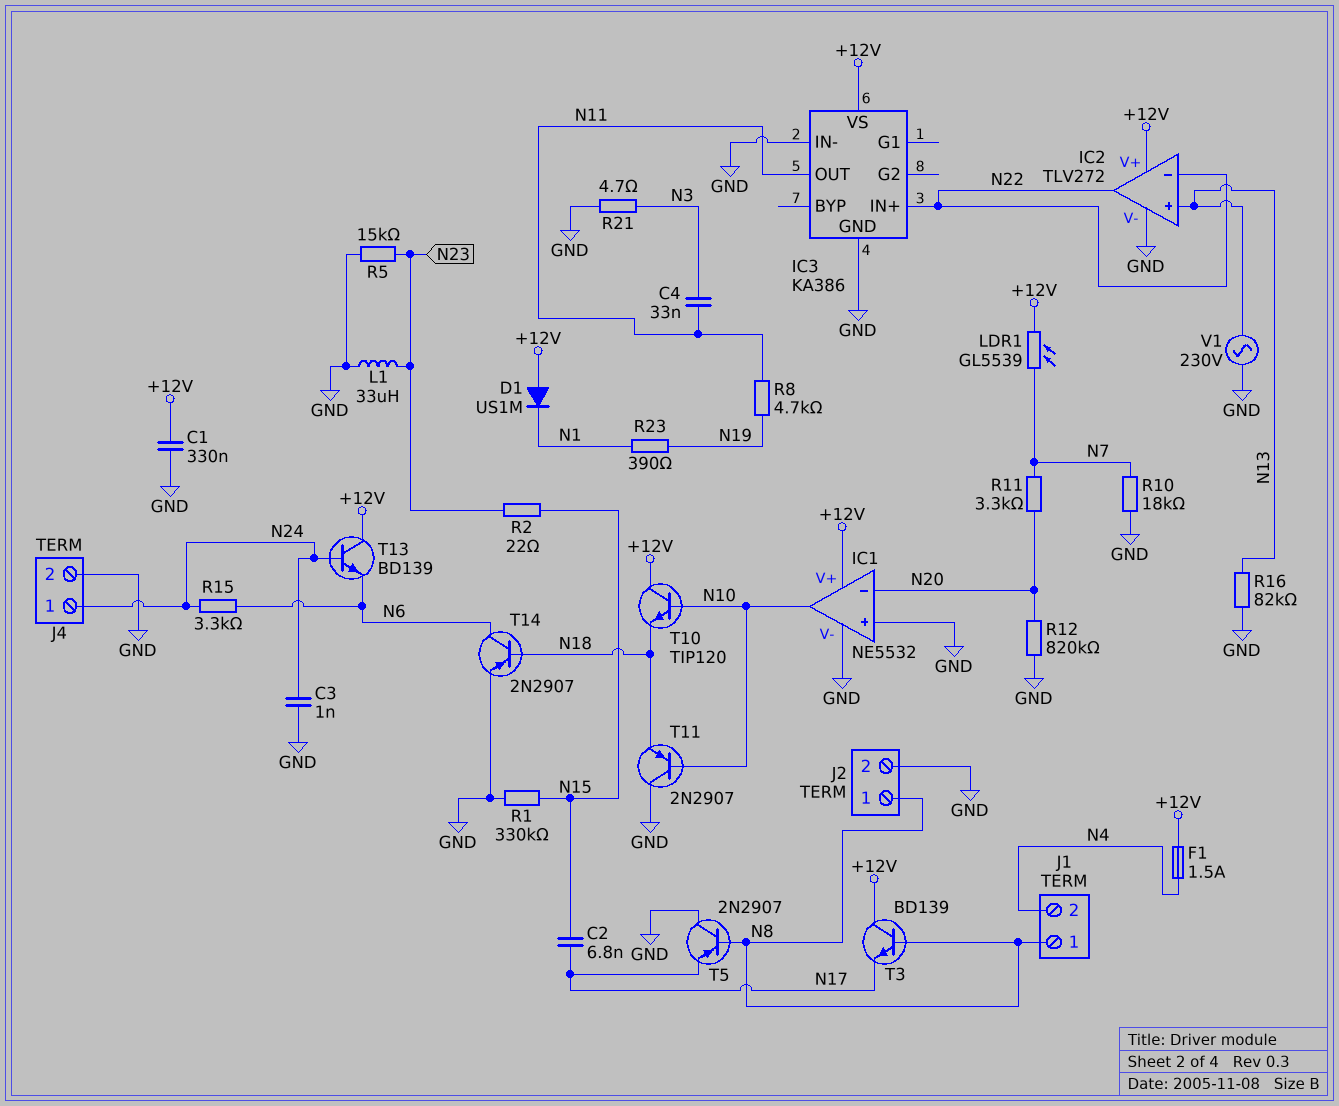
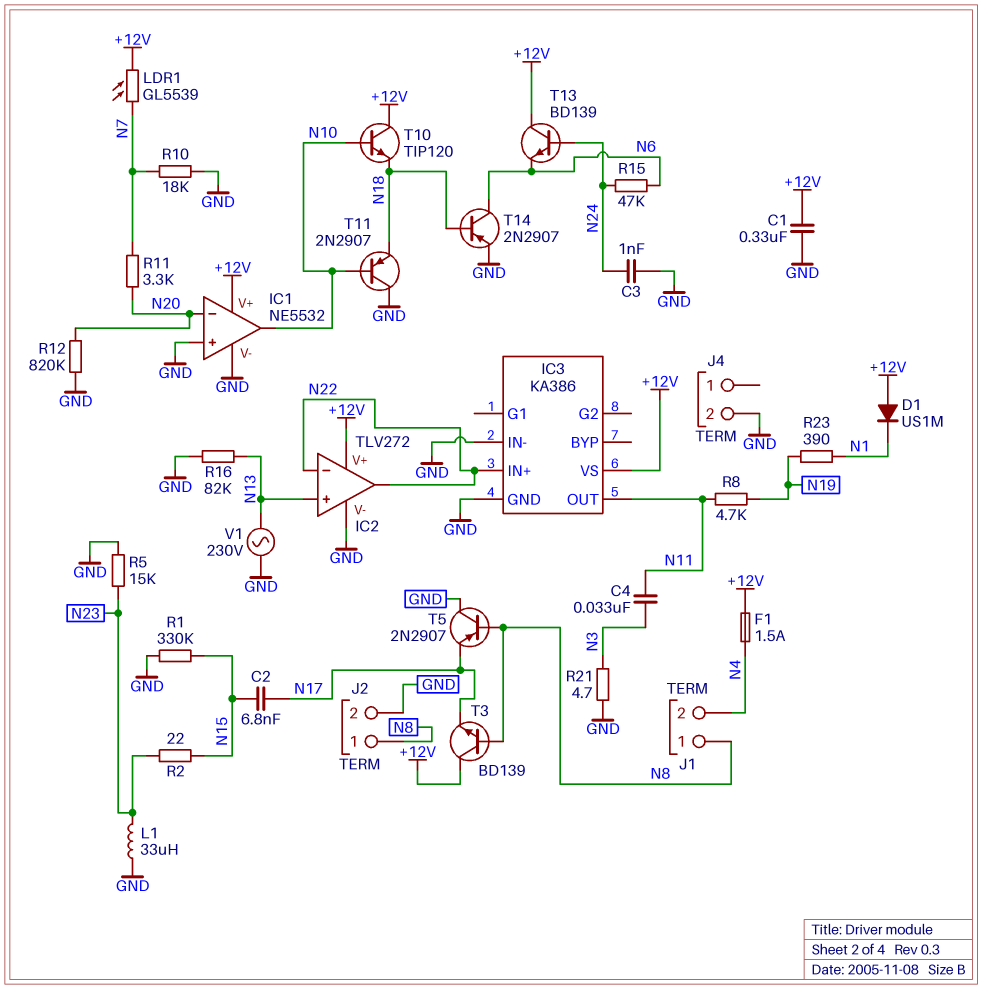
J4 pin 1: N24 -> none
R15: 3.3k (N6, N24) -> 47k (N6, N24)

